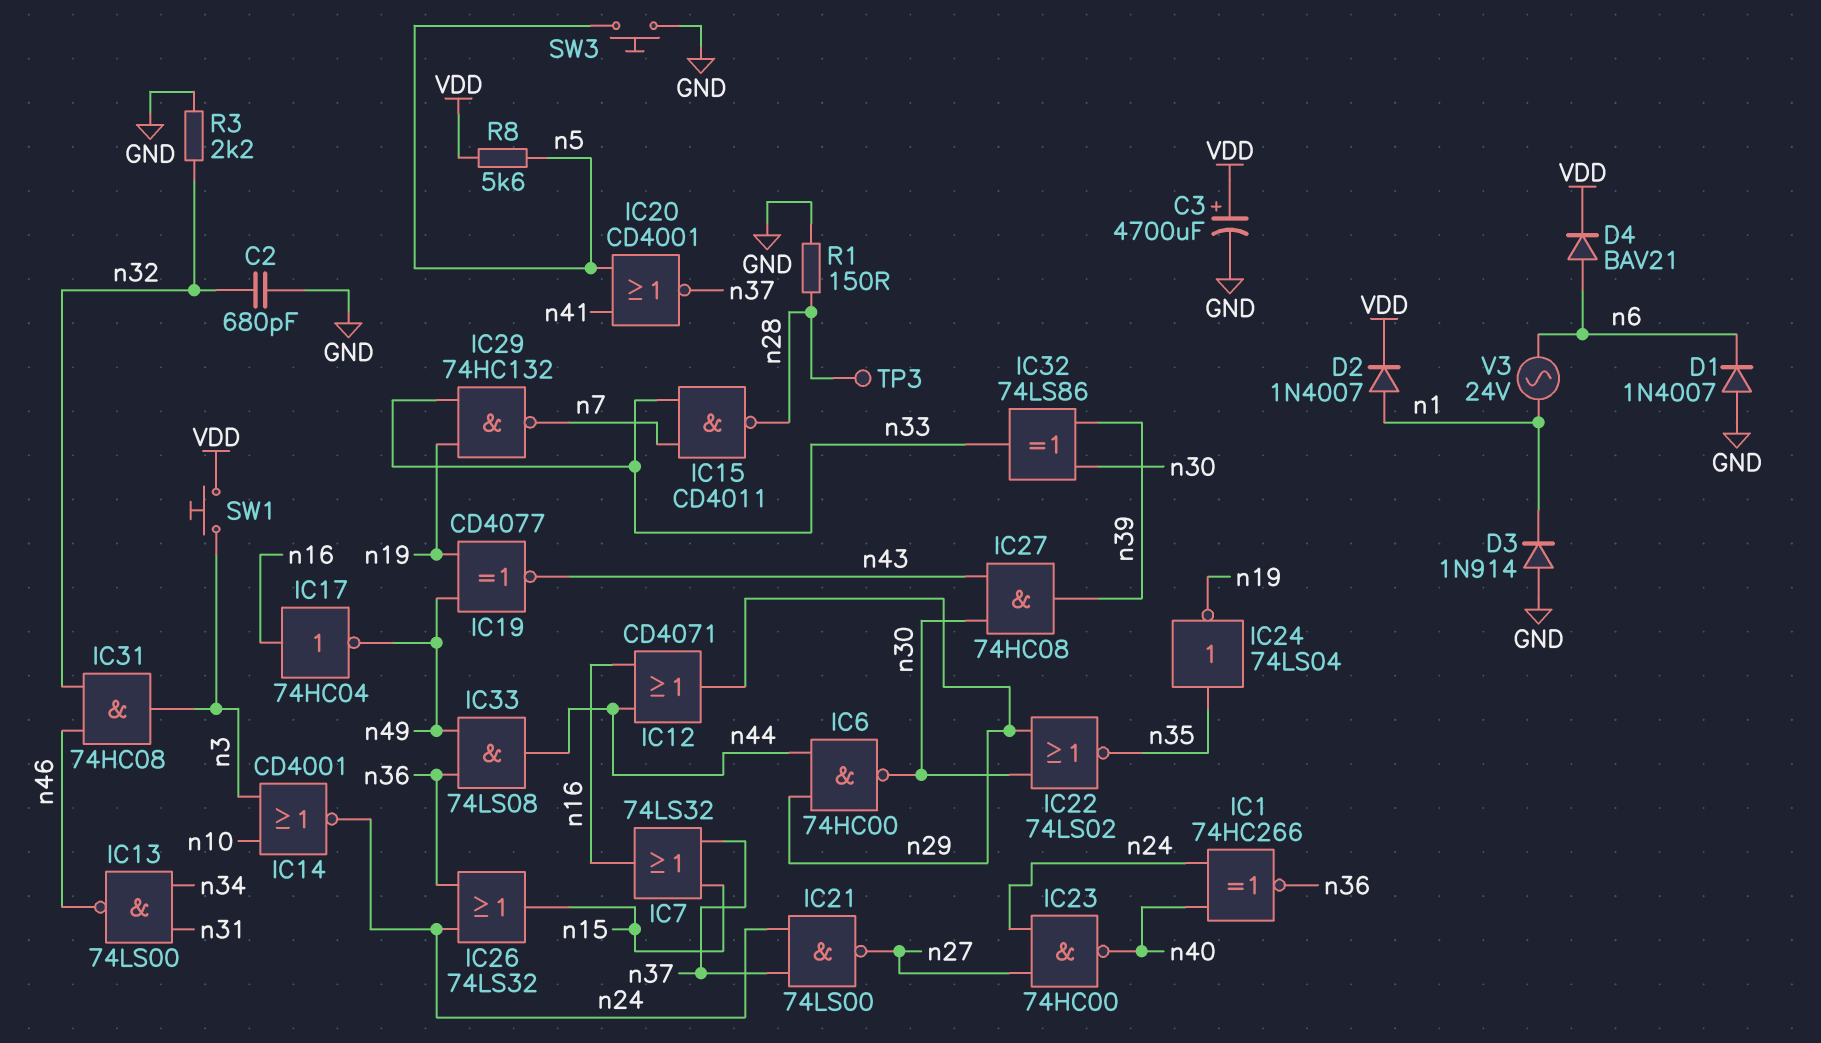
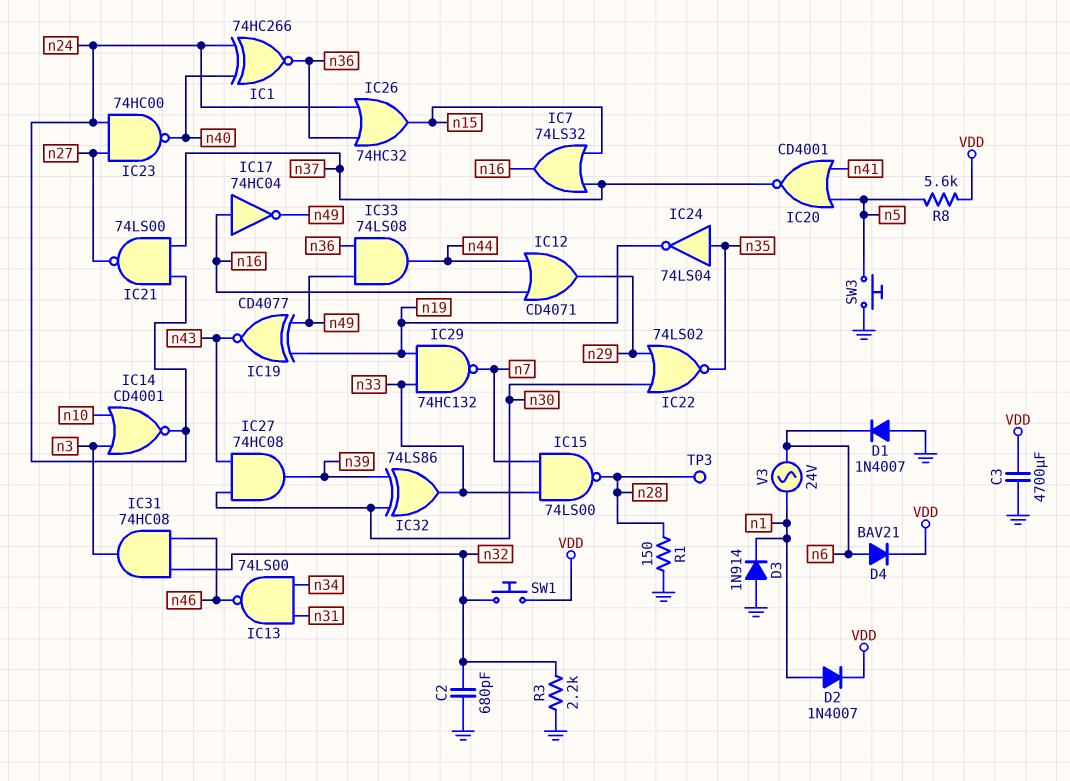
C3: 4700uF (plus VDD, minus GND) -> 4700uF (GND, VDD)
IC6: NAND 74HC00 (in n29, in n44, out n30) -> none
IC15: NAND CD4011 (in n7, in n33, out n28) -> NAND 74LS00 (in n7, in n33, out n28)
IC26: OR 74LS32 (in n24, in n36, out n15) -> OR 74HC32 (in n24, in n36, out n15)
SW1: button (VDD, n3) -> button (VDD, n32)

